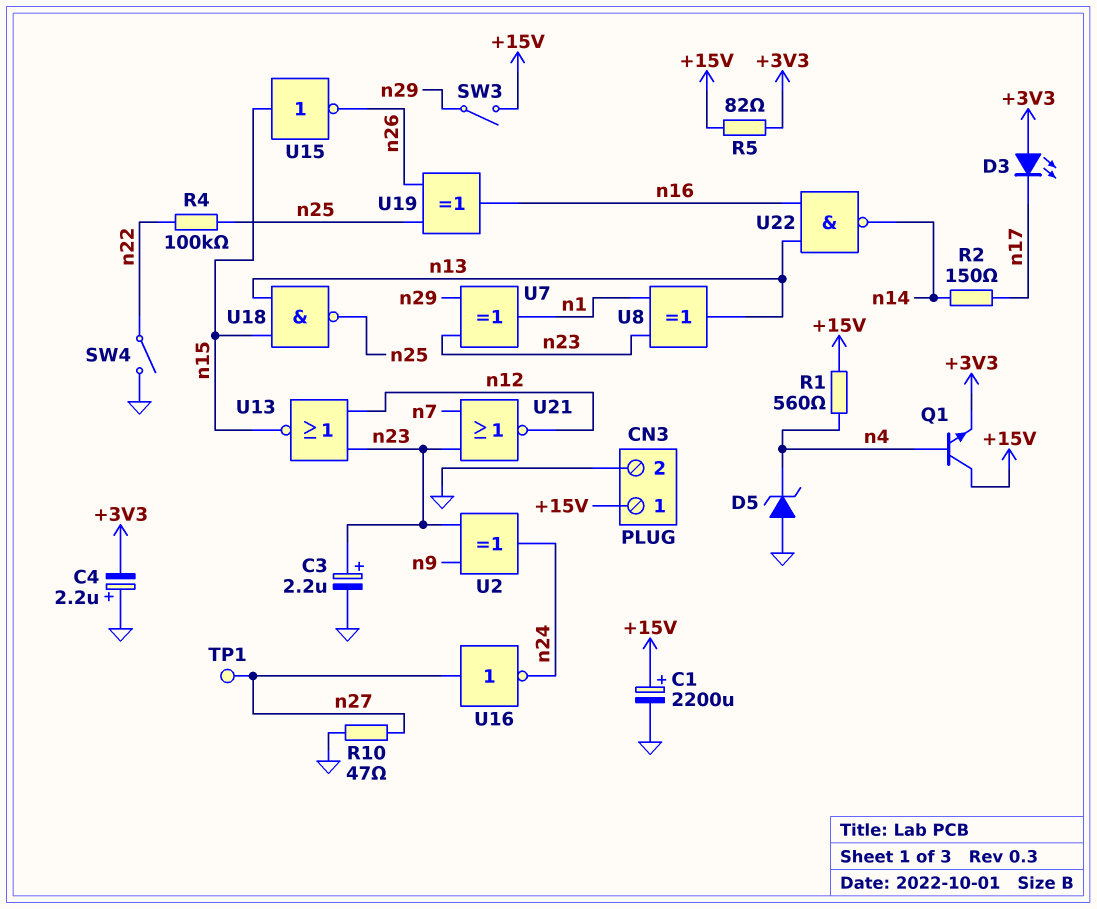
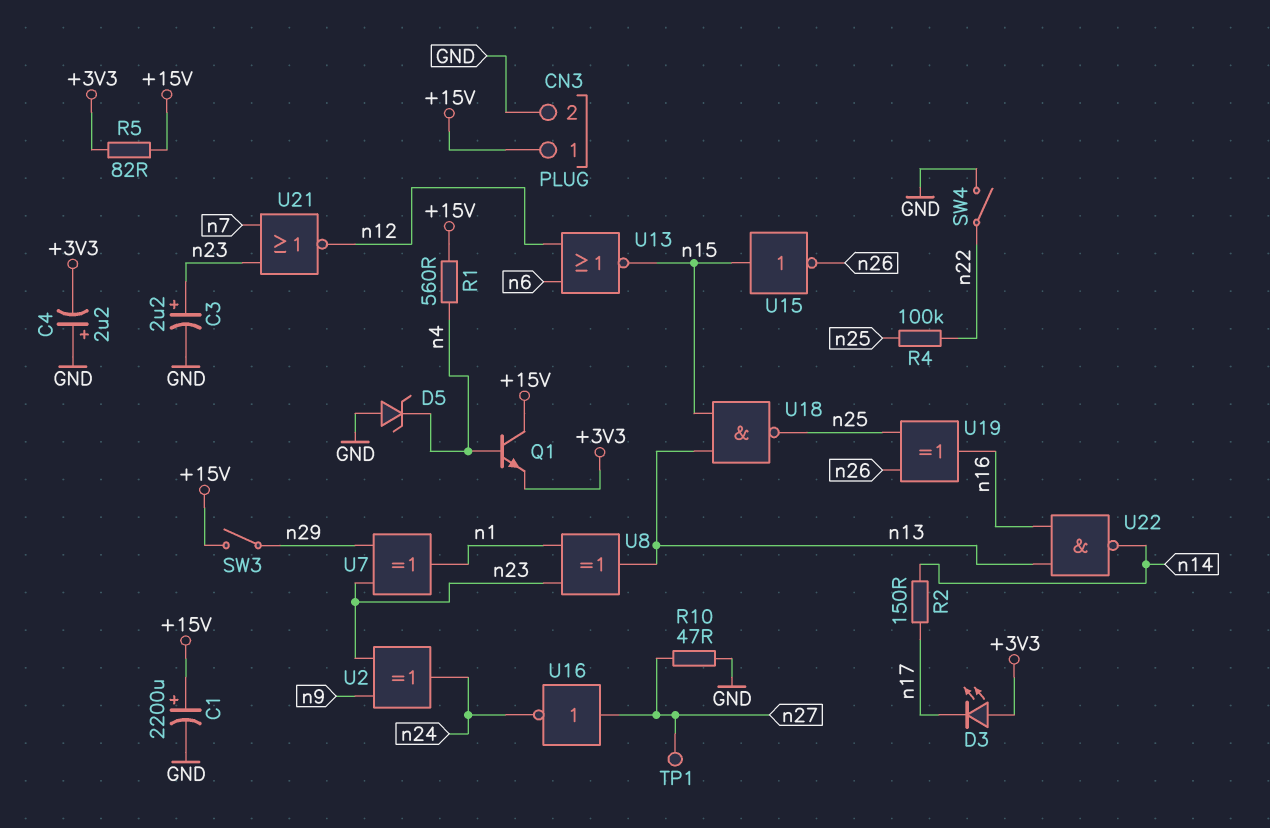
U13: NOR (in n12, in n23, out n15) -> NOR (in n6, in n12, out n15)

